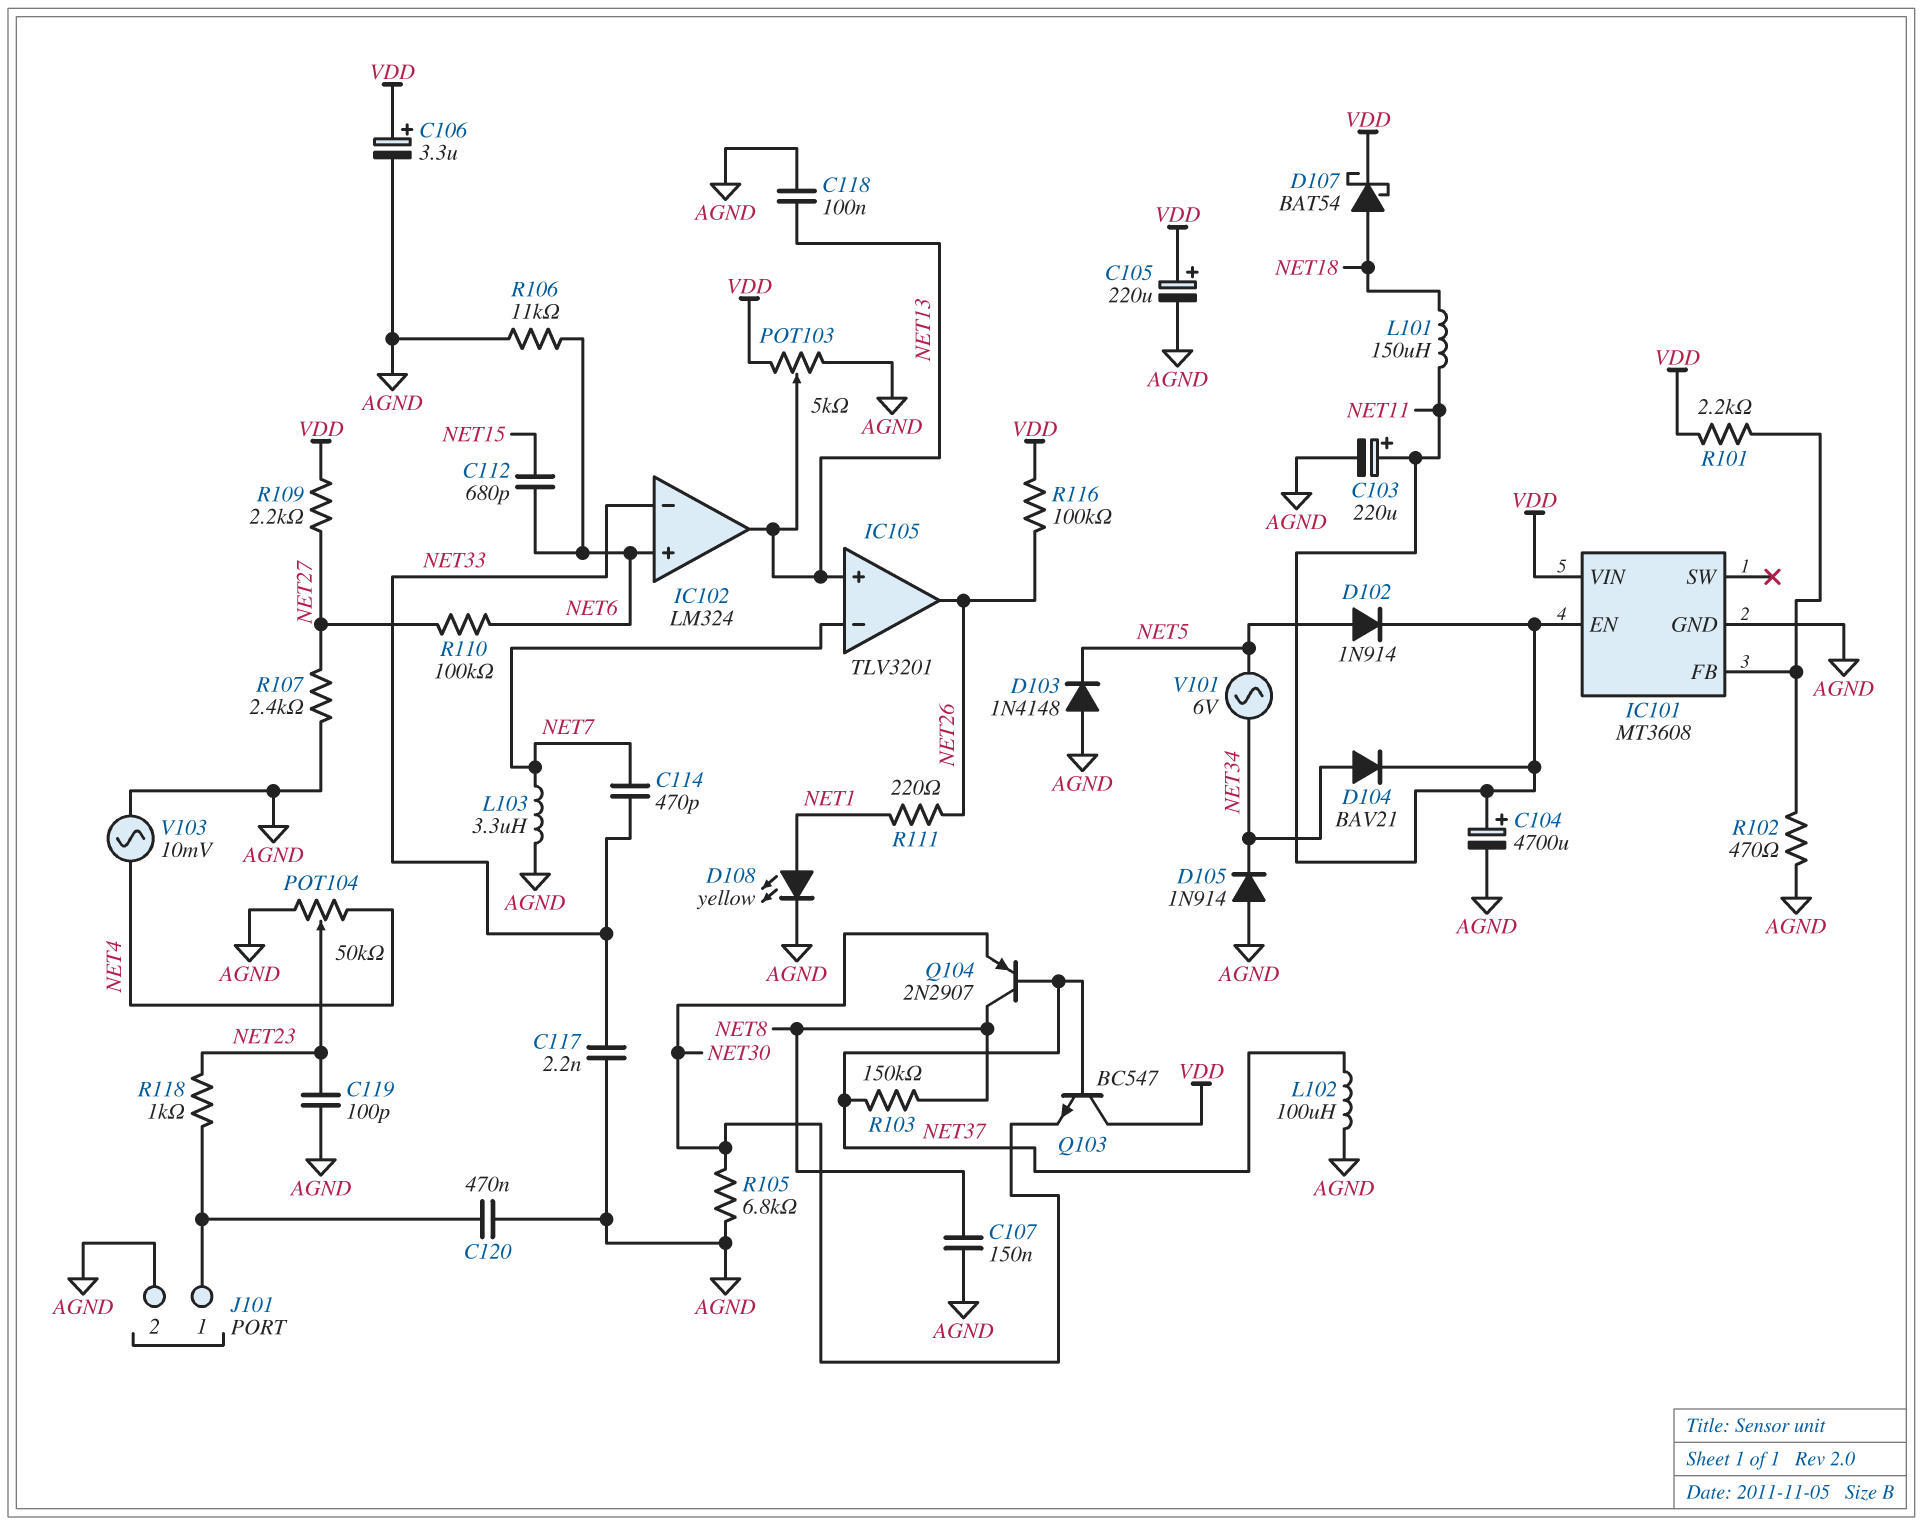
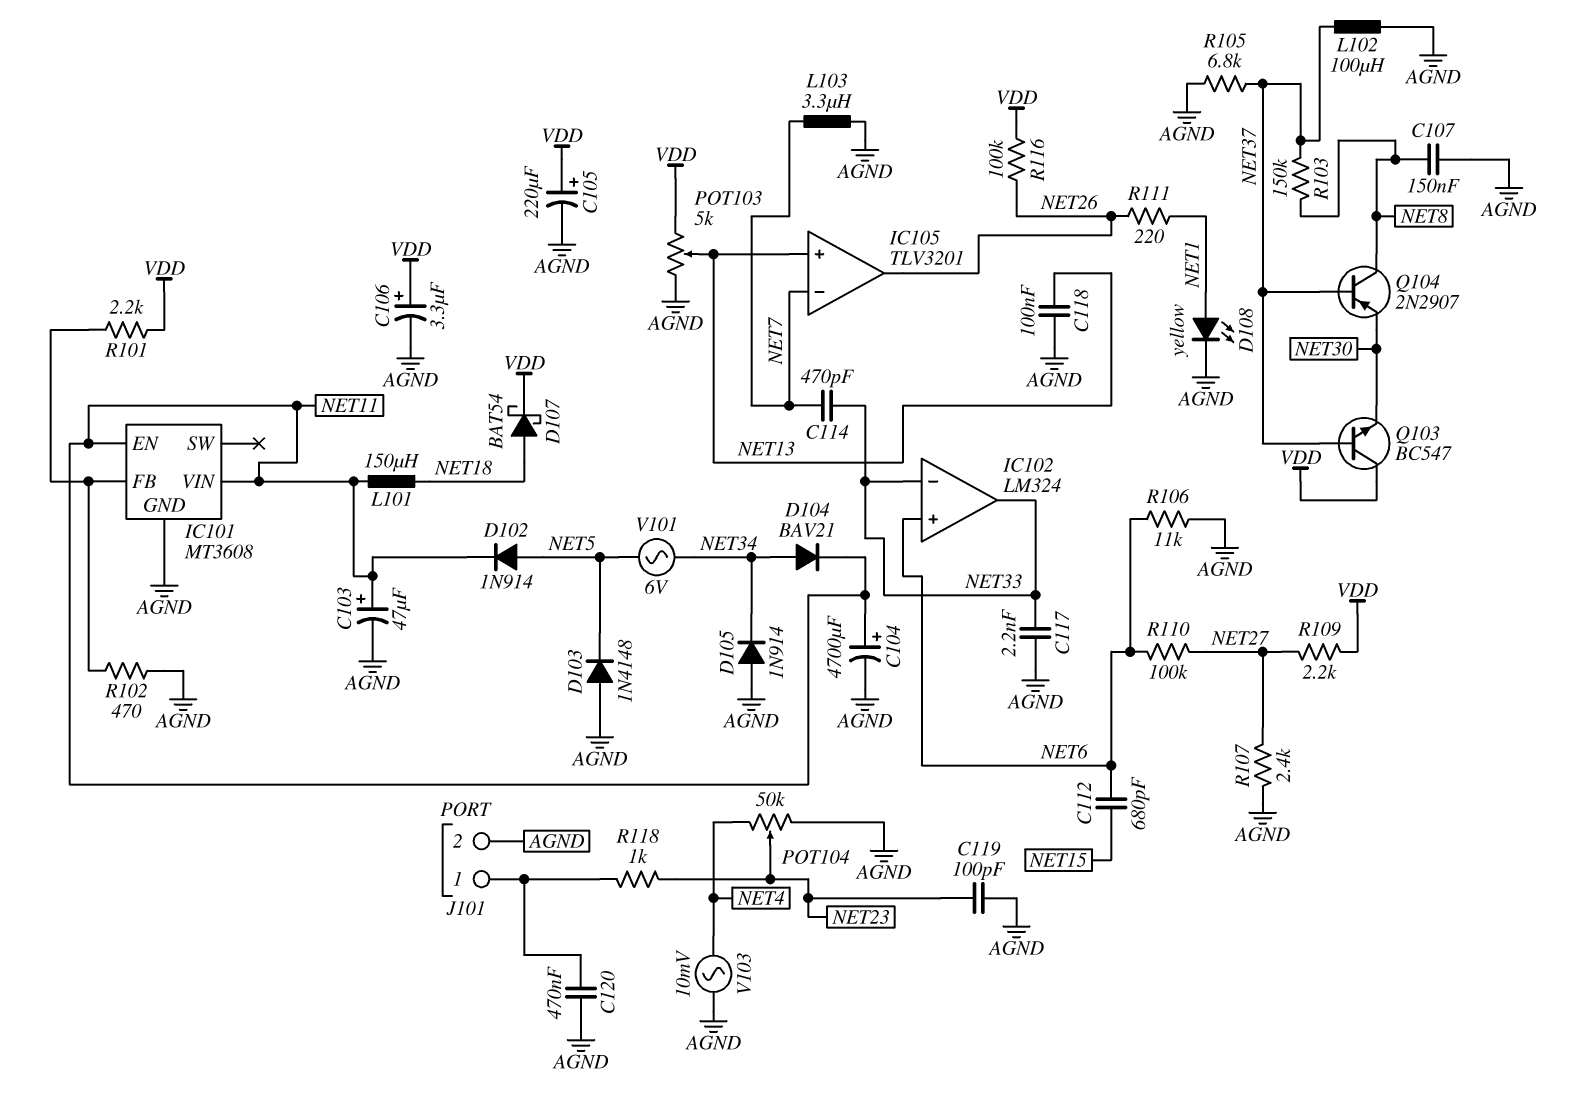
C103: 220uF (plus NET11, minus AGND) -> 47uF (plus NET11, minus AGND)
IC101 pin VIN: VDD -> NET11
IC102 pin out: NET13 -> NET33
R105: 6.8k (AGND, NET30) -> 6.8k (AGND, NET37)

